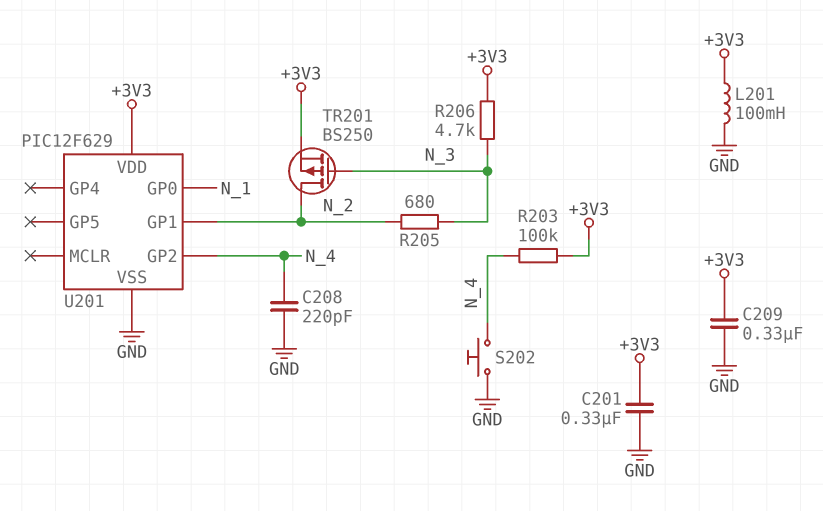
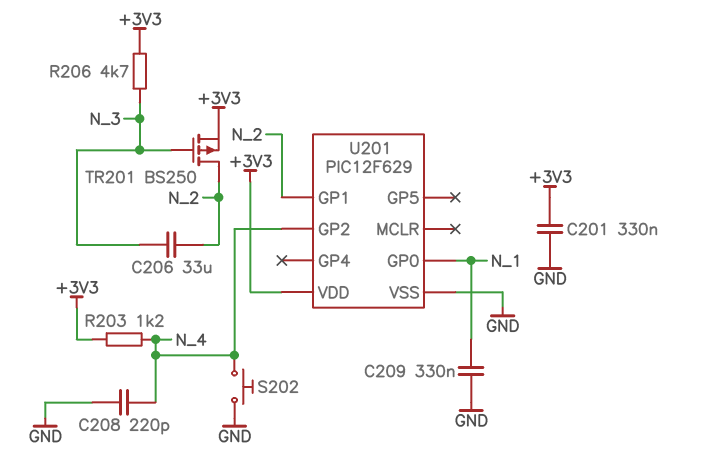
C206: none -> 33uF (N_2, N_3)
C209: 330nF (+3V3, GND) -> 330nF (GND, N_1)
L201: 100mH (+3V3, GND) -> none
R203: 100k (+3V3, N_4) -> 1.2k (+3V3, N_4)
R205: 680 (N_2, N_3) -> none

